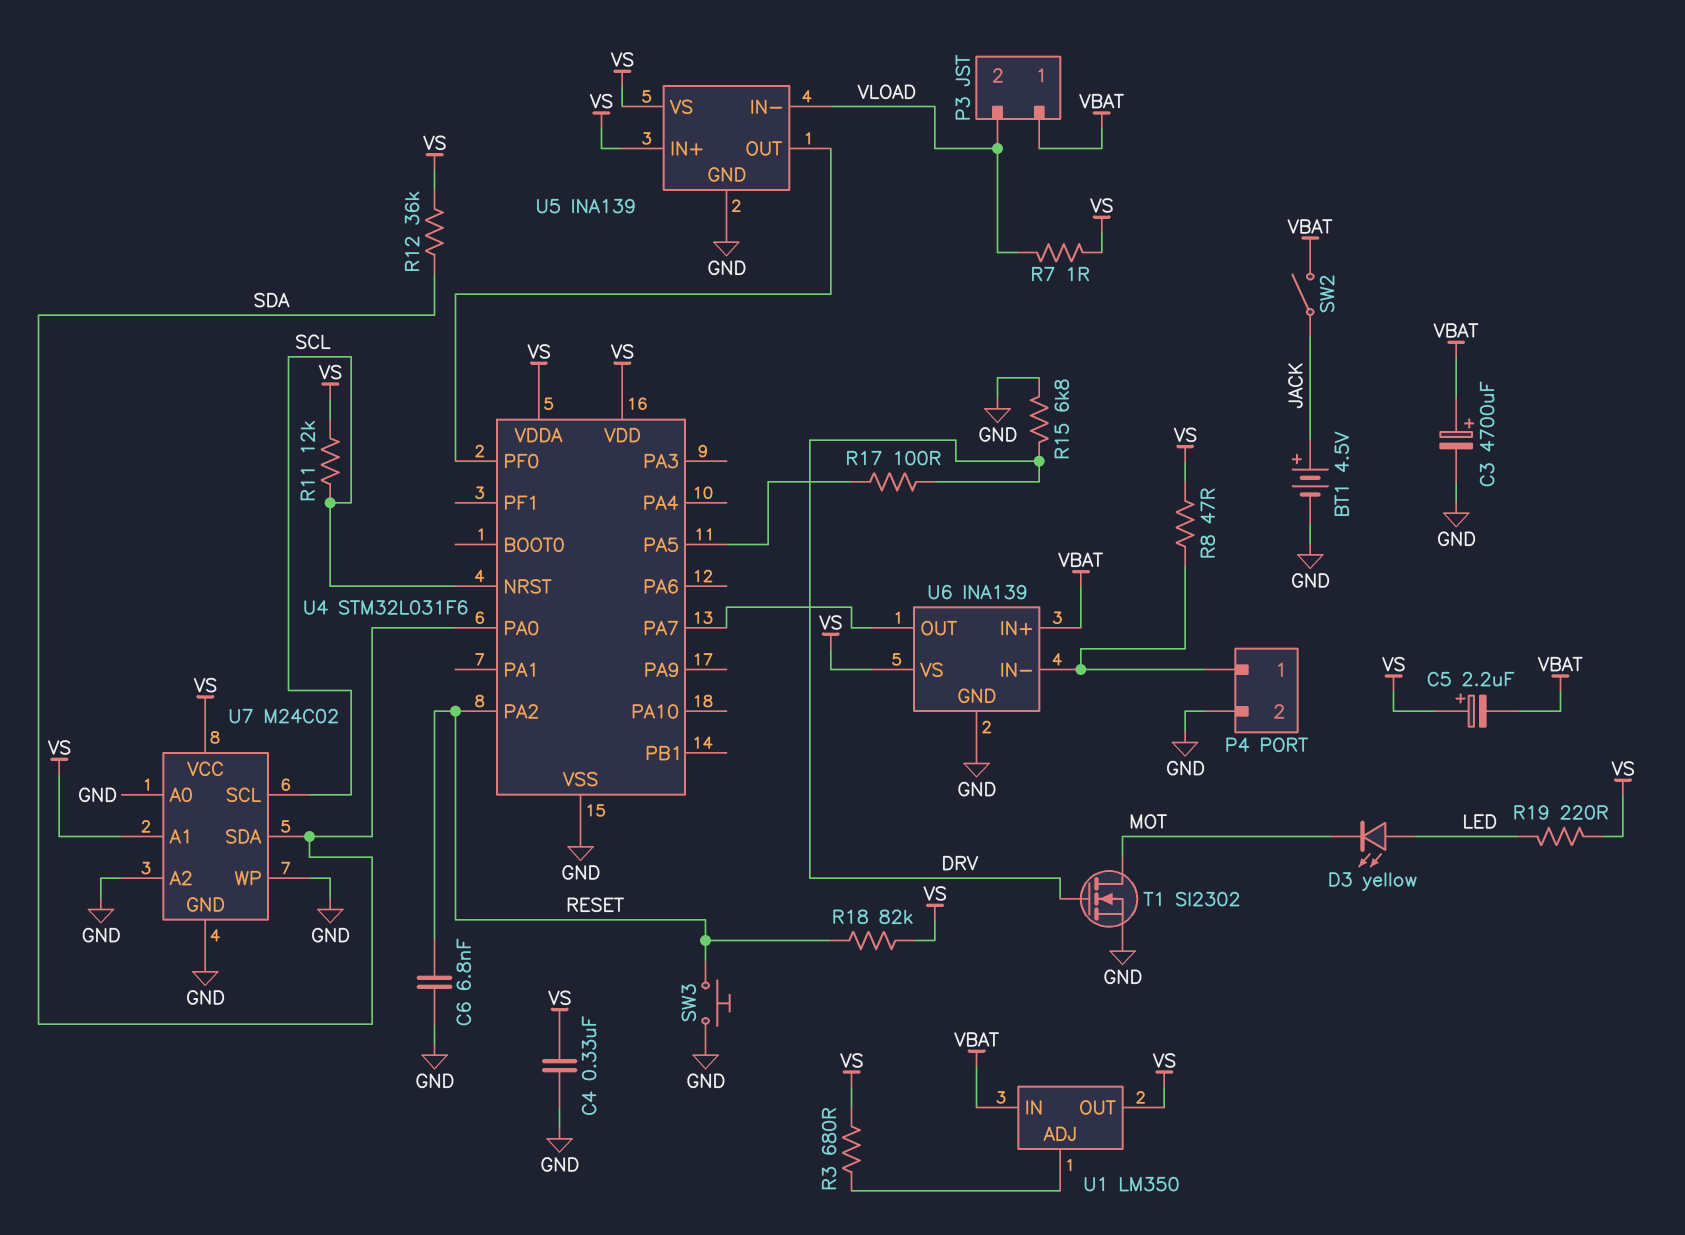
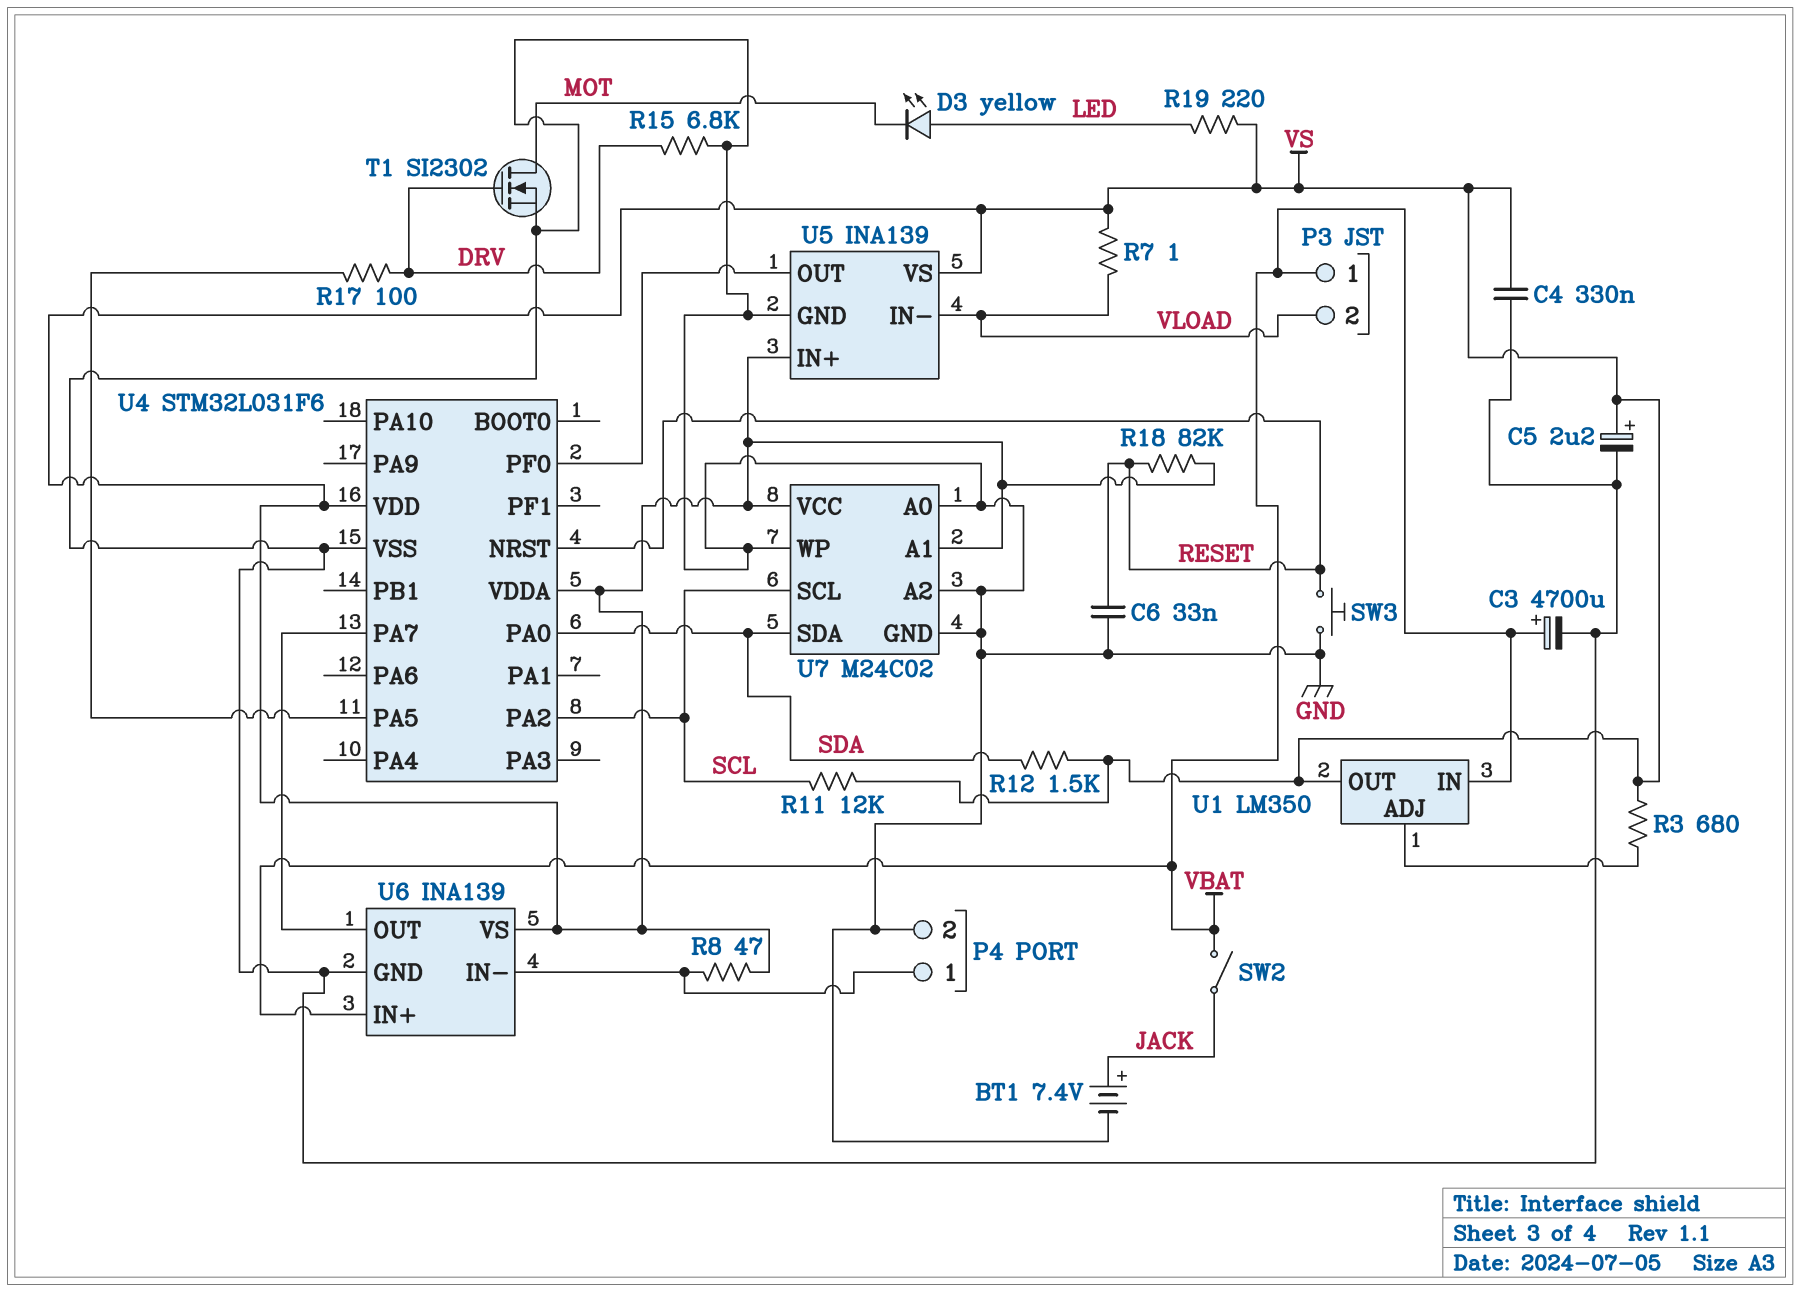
BT1: 4.5V (plus JACK, minus GND) -> 7.4V (plus JACK, minus GND)
C5: 2.2uF (plus VS, minus VBAT) -> 2.2uF (plus VS, minus GND)
C6: 6.8nF (GND, RESET) -> 33nF (GND, RESET)
R12: 36k (SDA, VS) -> 1.5k (SDA, VS)
U4 pin NRST: SCL -> RESET
U4 pin PA2: RESET -> SCL

